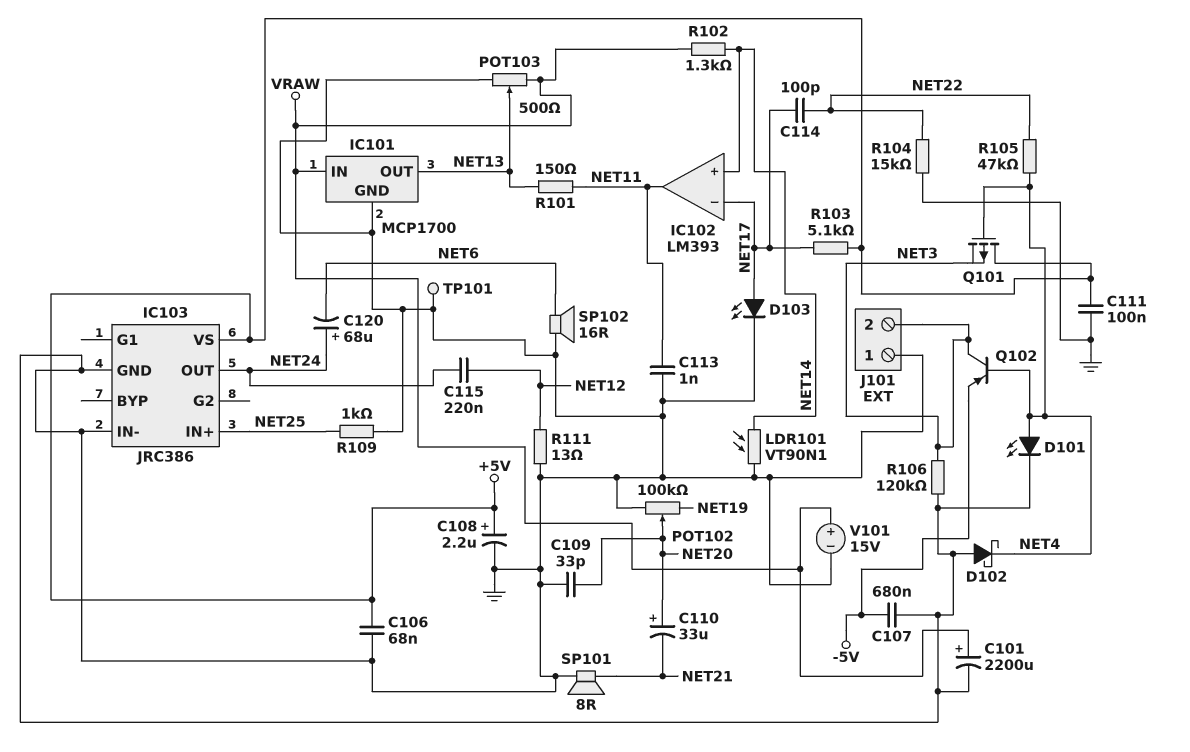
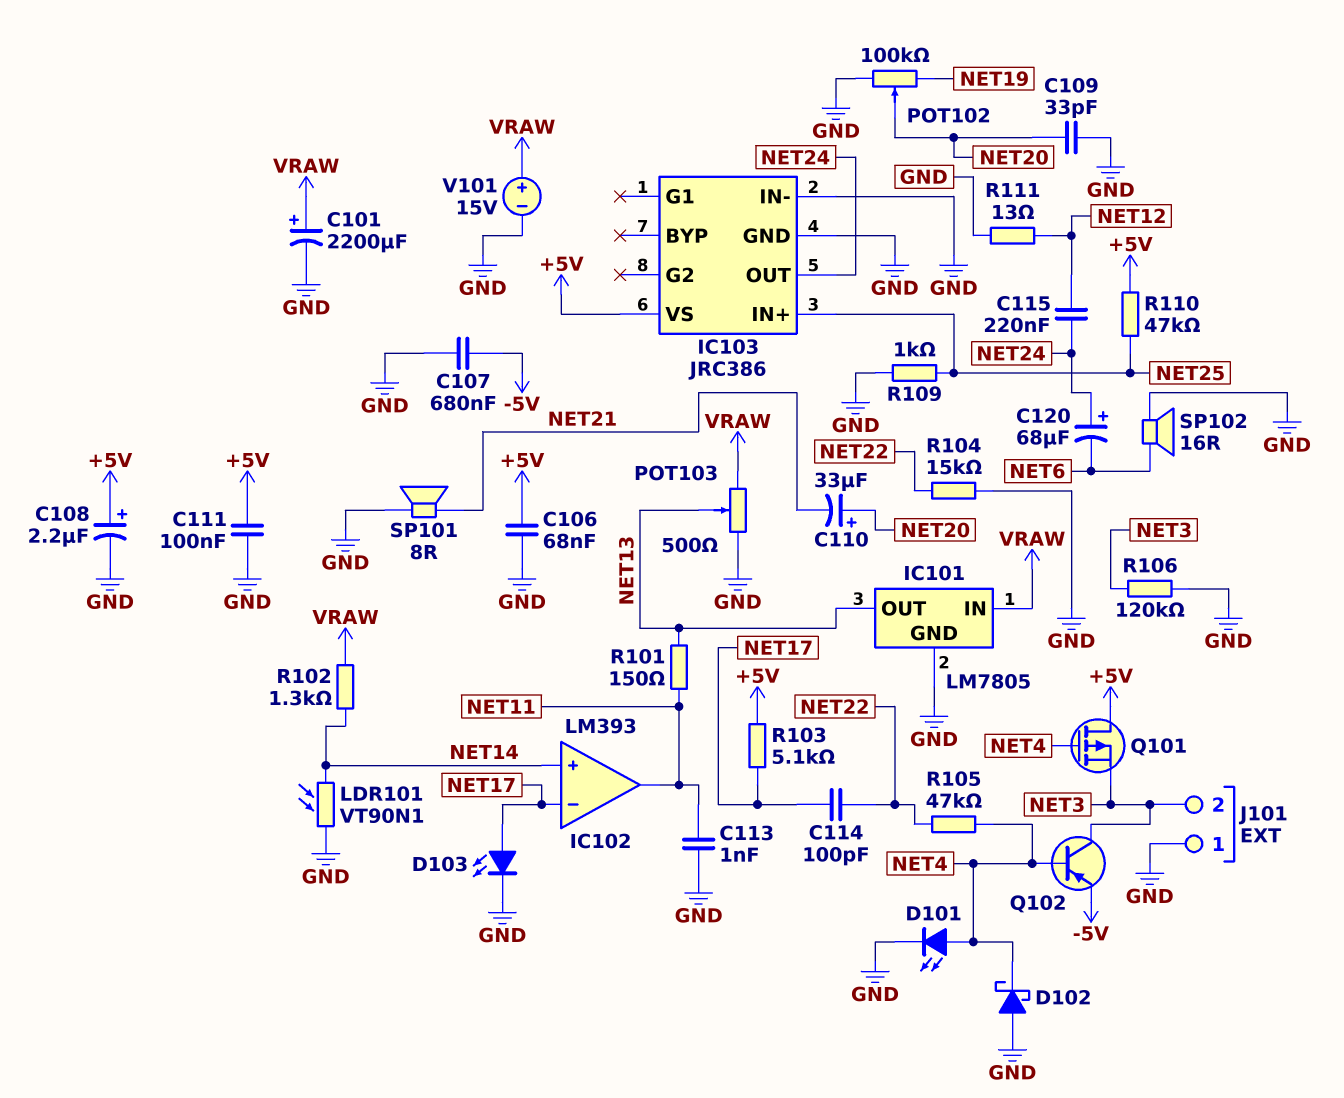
IC101: MCP1700 -> LM7805
R110: none -> 47k (+5V, NET25)
TP101: test point (GND) -> none

